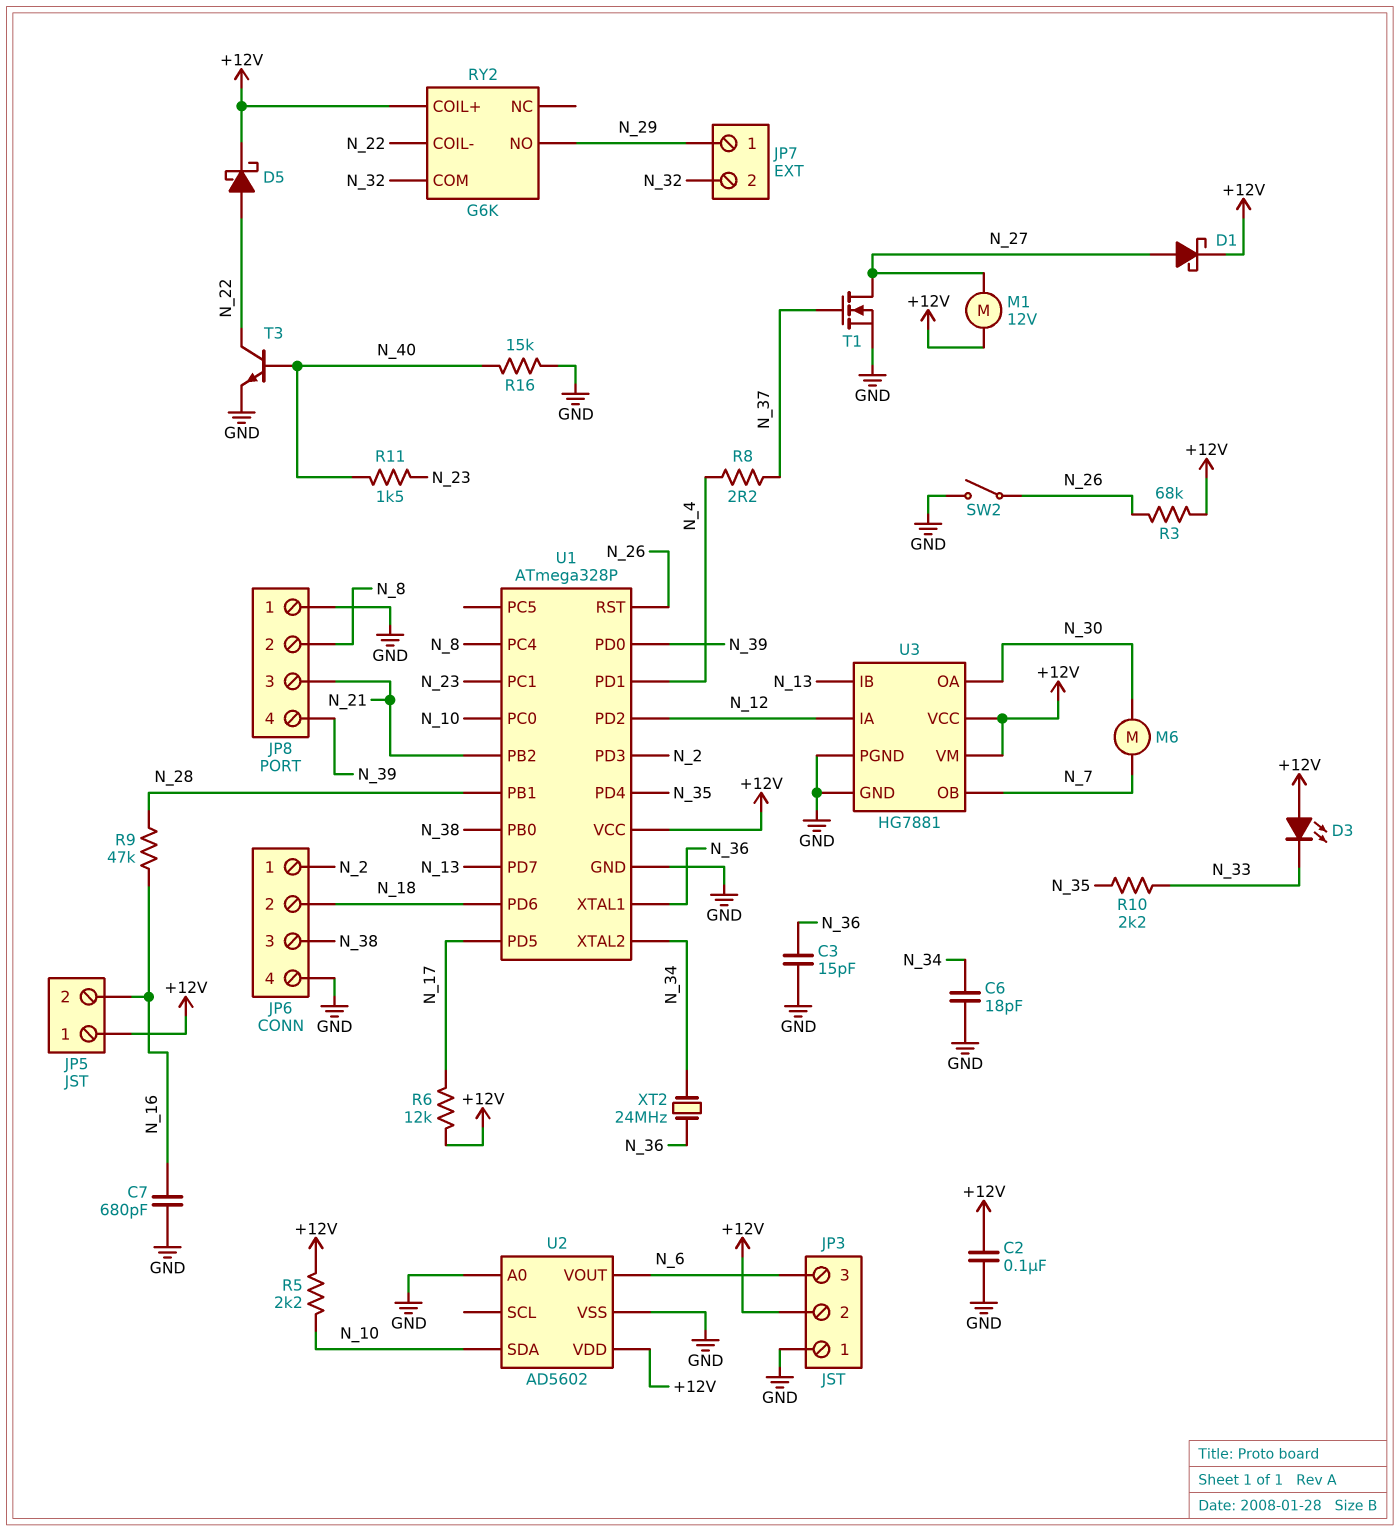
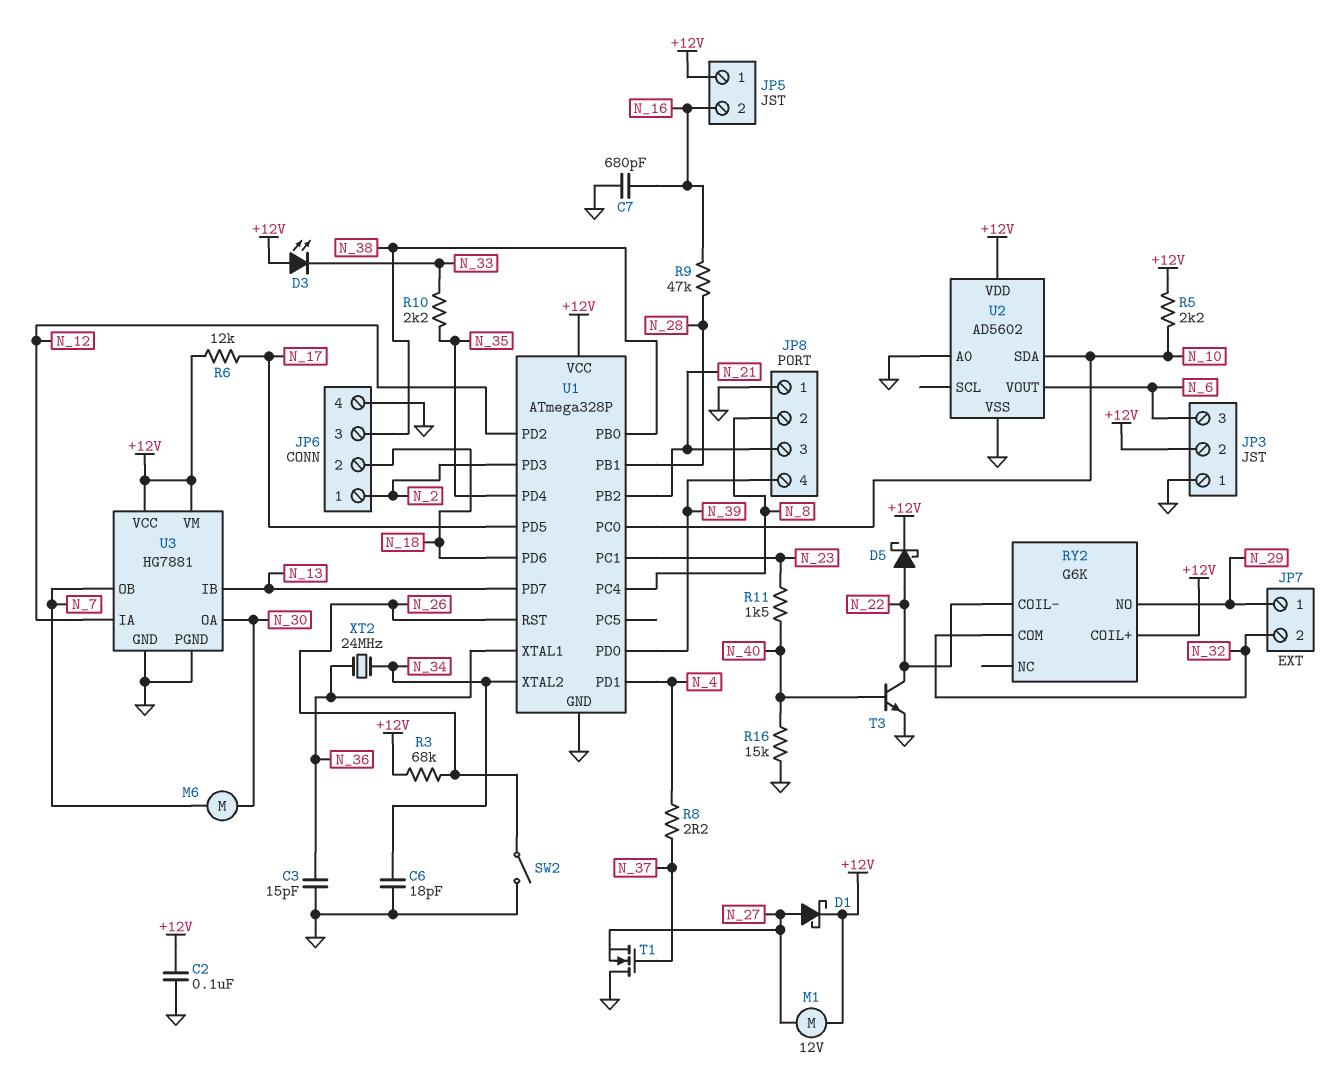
T1: NMOS (G N_37, D N_27, S GND) -> NMOS (G N_37, D GND, S N_27)

